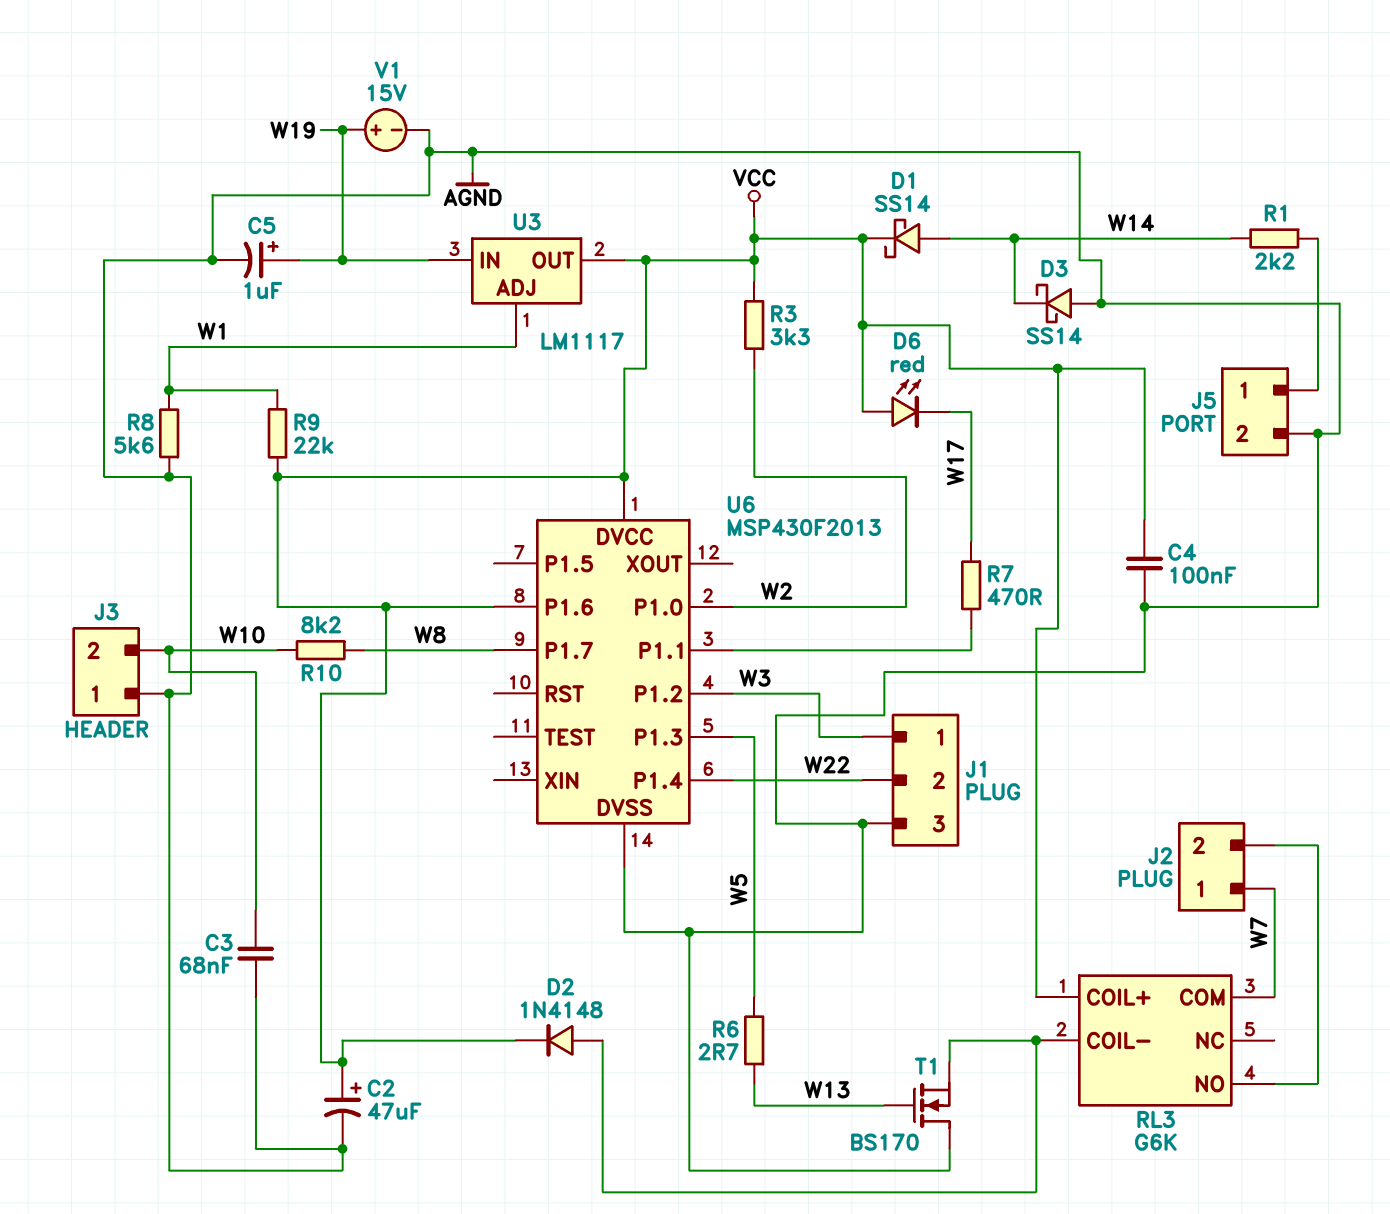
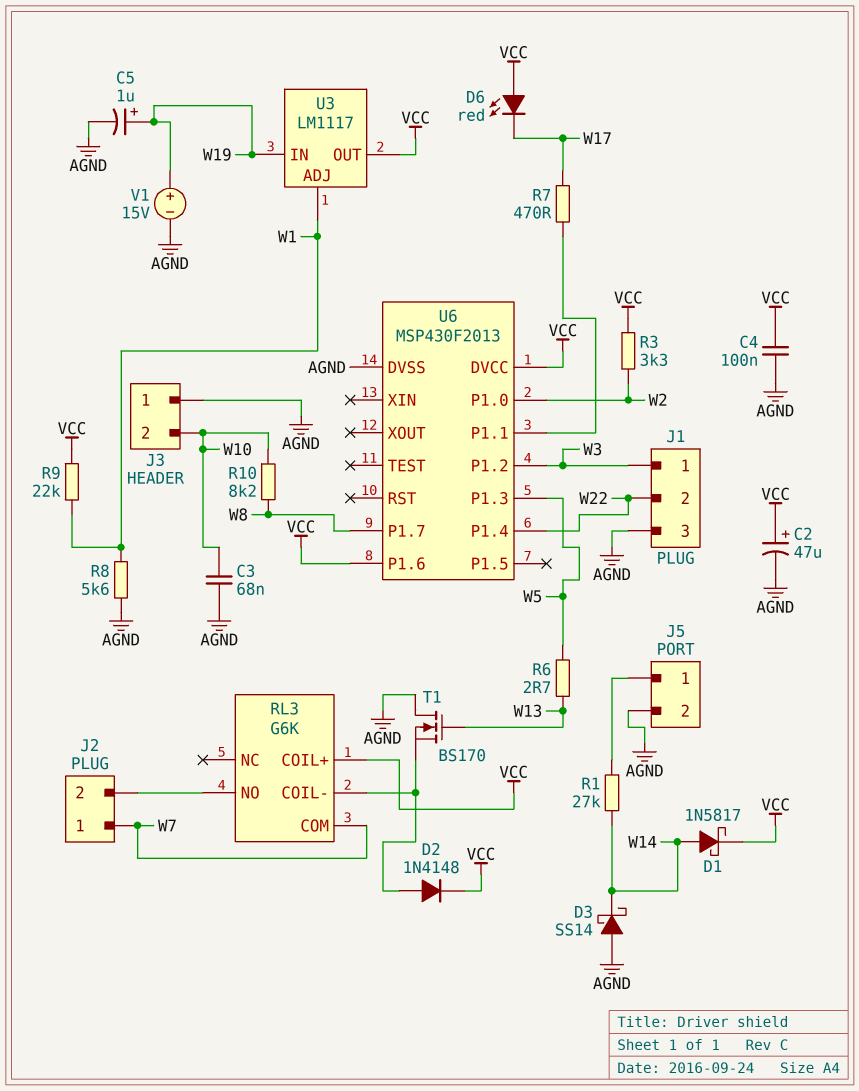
D1: schottky SS14 (A W14, K VCC) -> schottky 1N5817 (A W14, K VCC)
R1: 2.2k (J5/1, W14) -> 27k (J5/1, W14)

